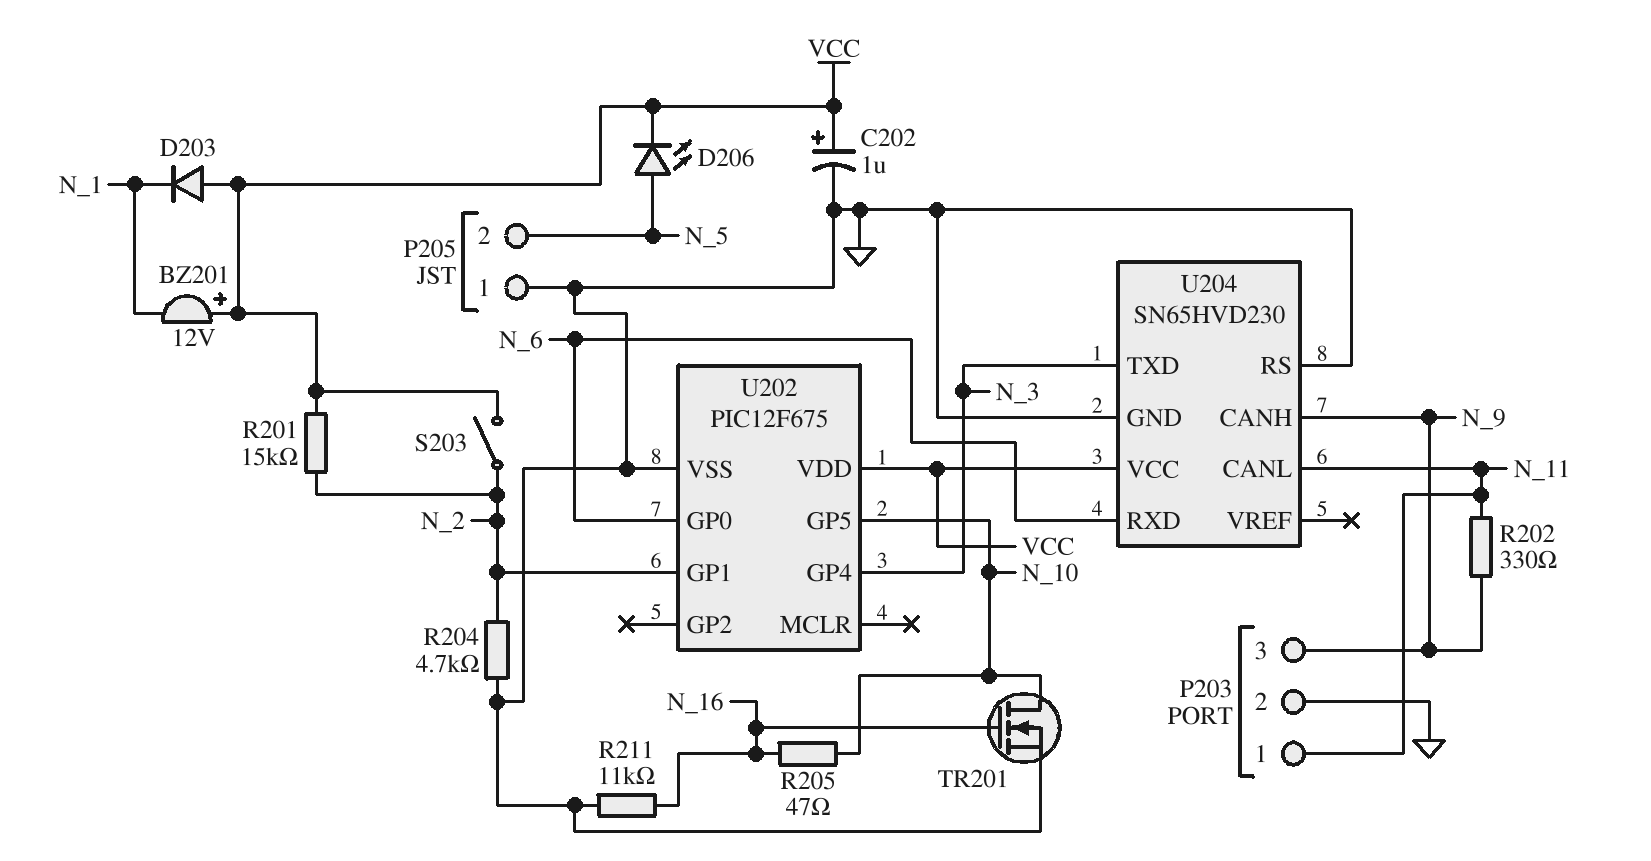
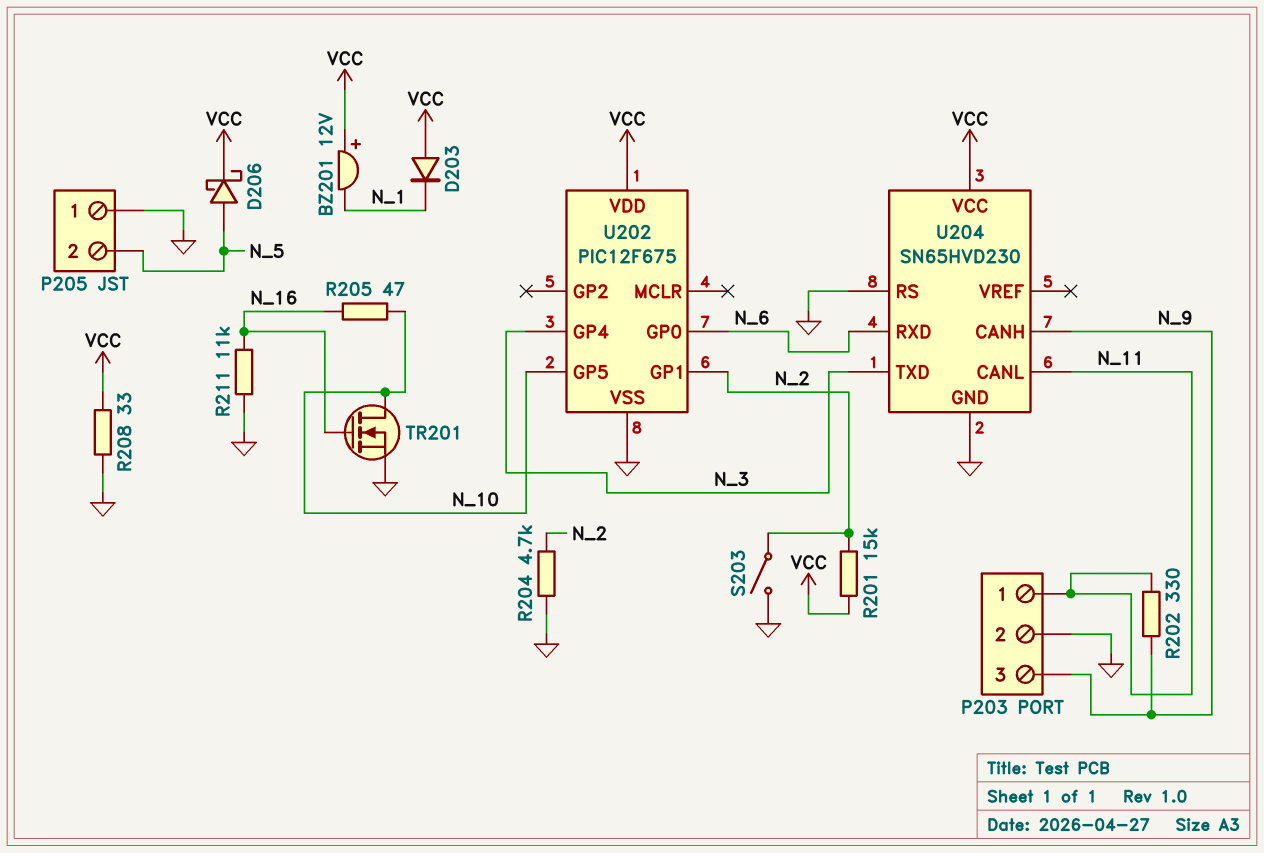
C202: 1uF (plus VCC, minus GND) -> none
D206: LED (A N_5, K VCC) -> schottky (A N_5, K VCC)
R208: none -> 33 (GND, VCC)
S203: switch (N_2, VCC) -> switch (GND, N_2)

